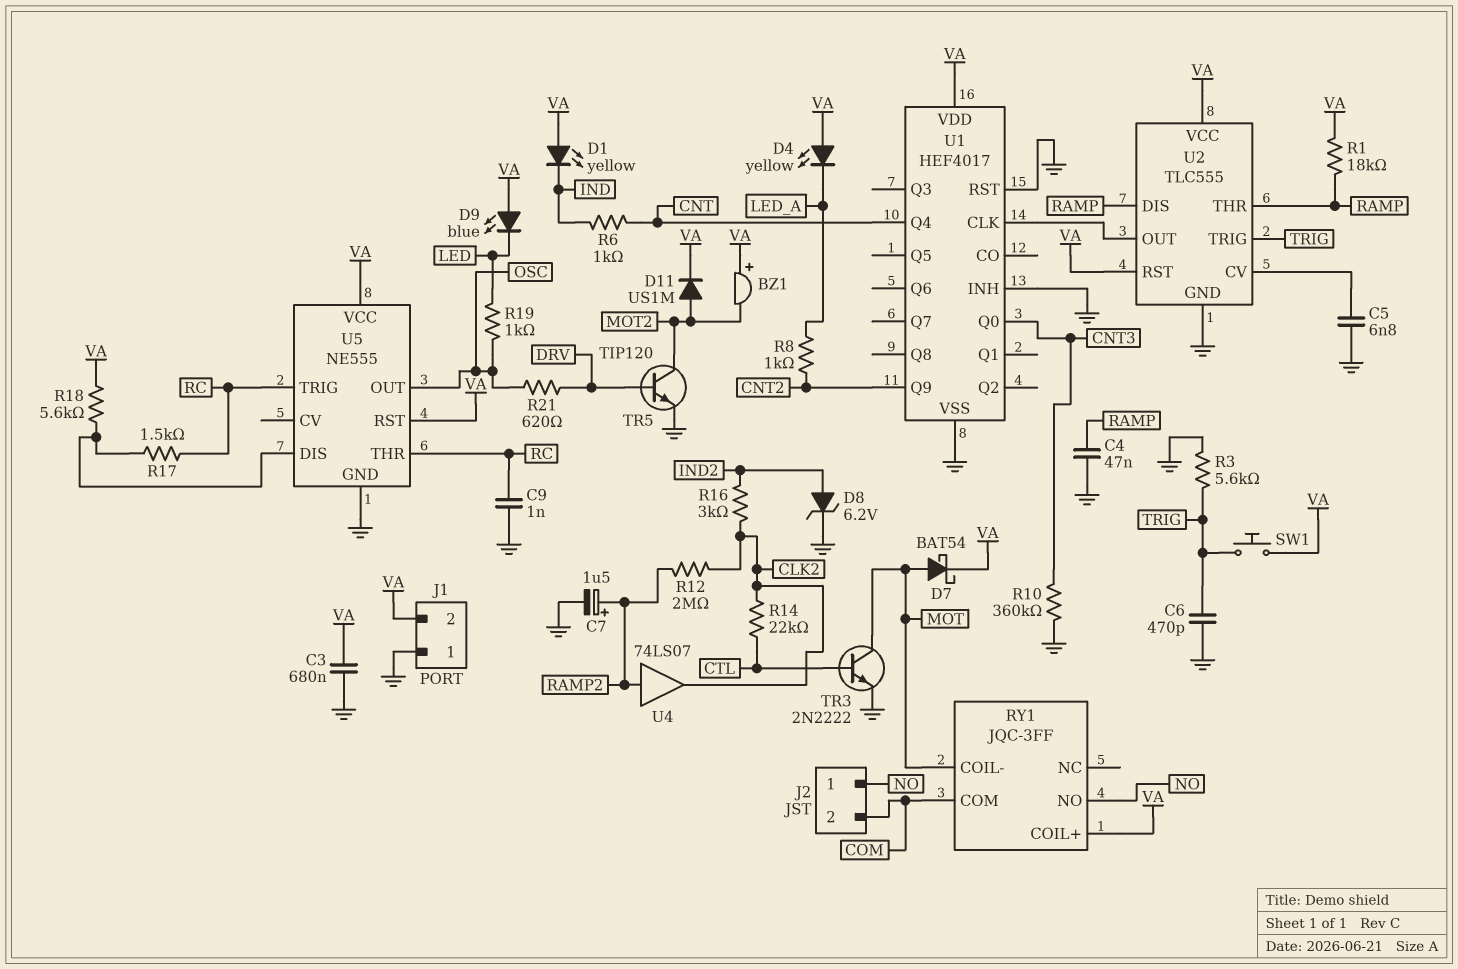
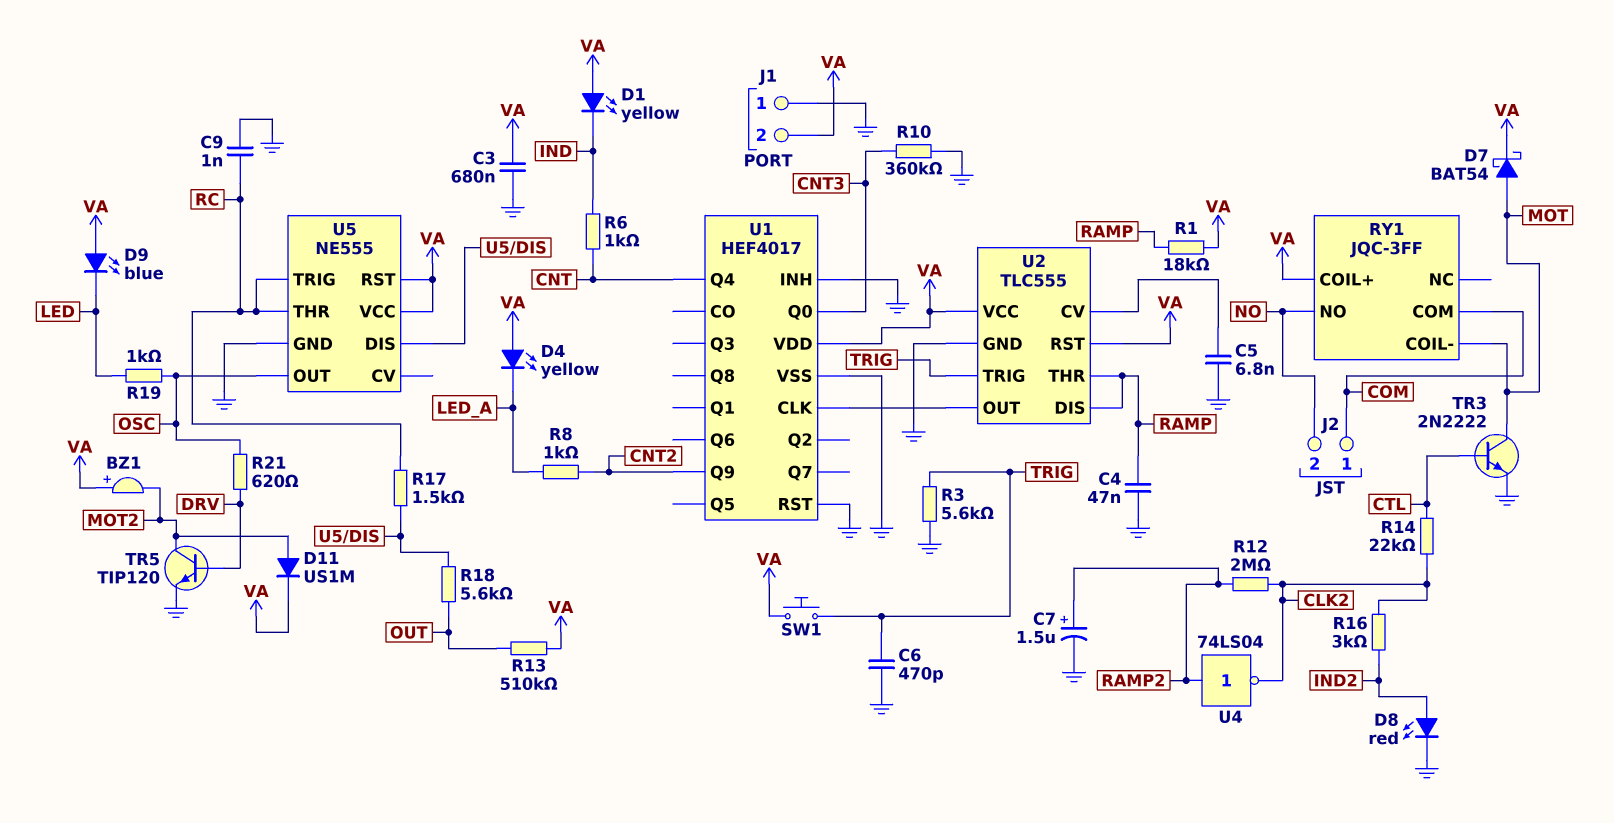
D8: zener 6.2V (A IND2, K GND) -> LED red (A IND2, K GND)
J2 pin 1: NO -> COM
J2 pin 2: COM -> NO
R13: none -> 510k (OUT, VA)
R18: 5.6k (U5/DIS, VA) -> 5.6k (OUT, U5/DIS)
U4: buffer 74LS07 (in RAMP2, out CLK2) -> NOT 74LS04 (in RAMP2, out CLK2)

